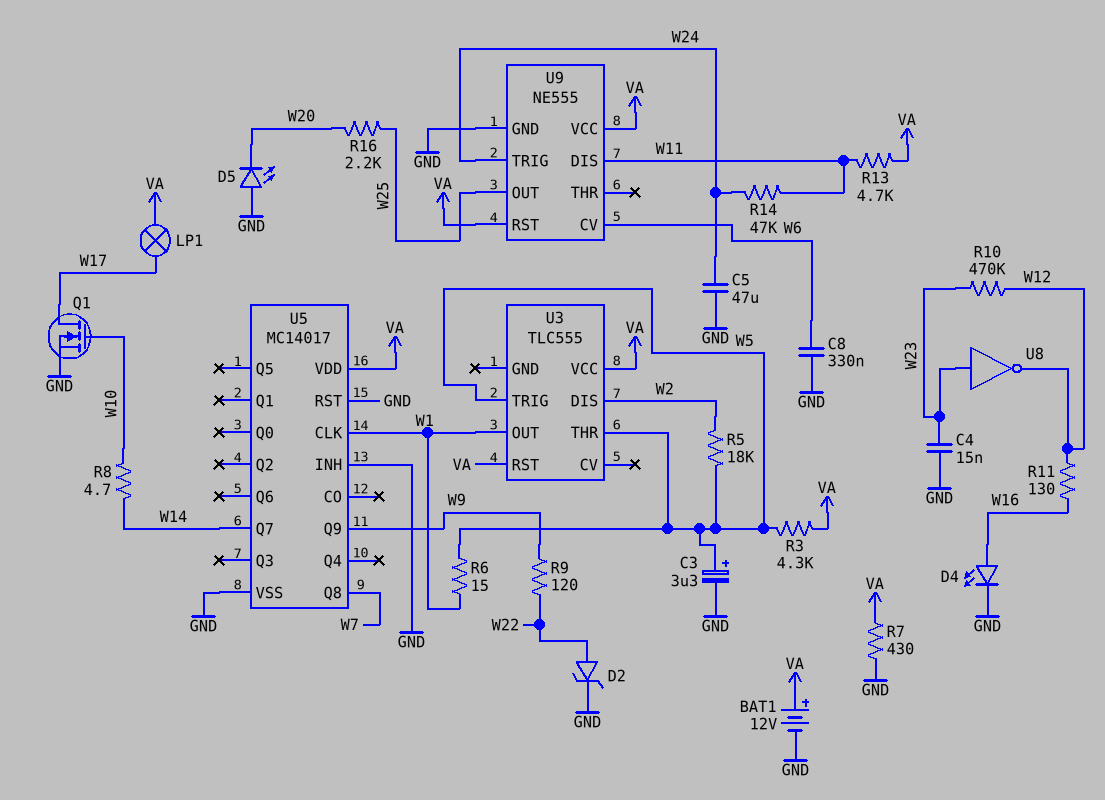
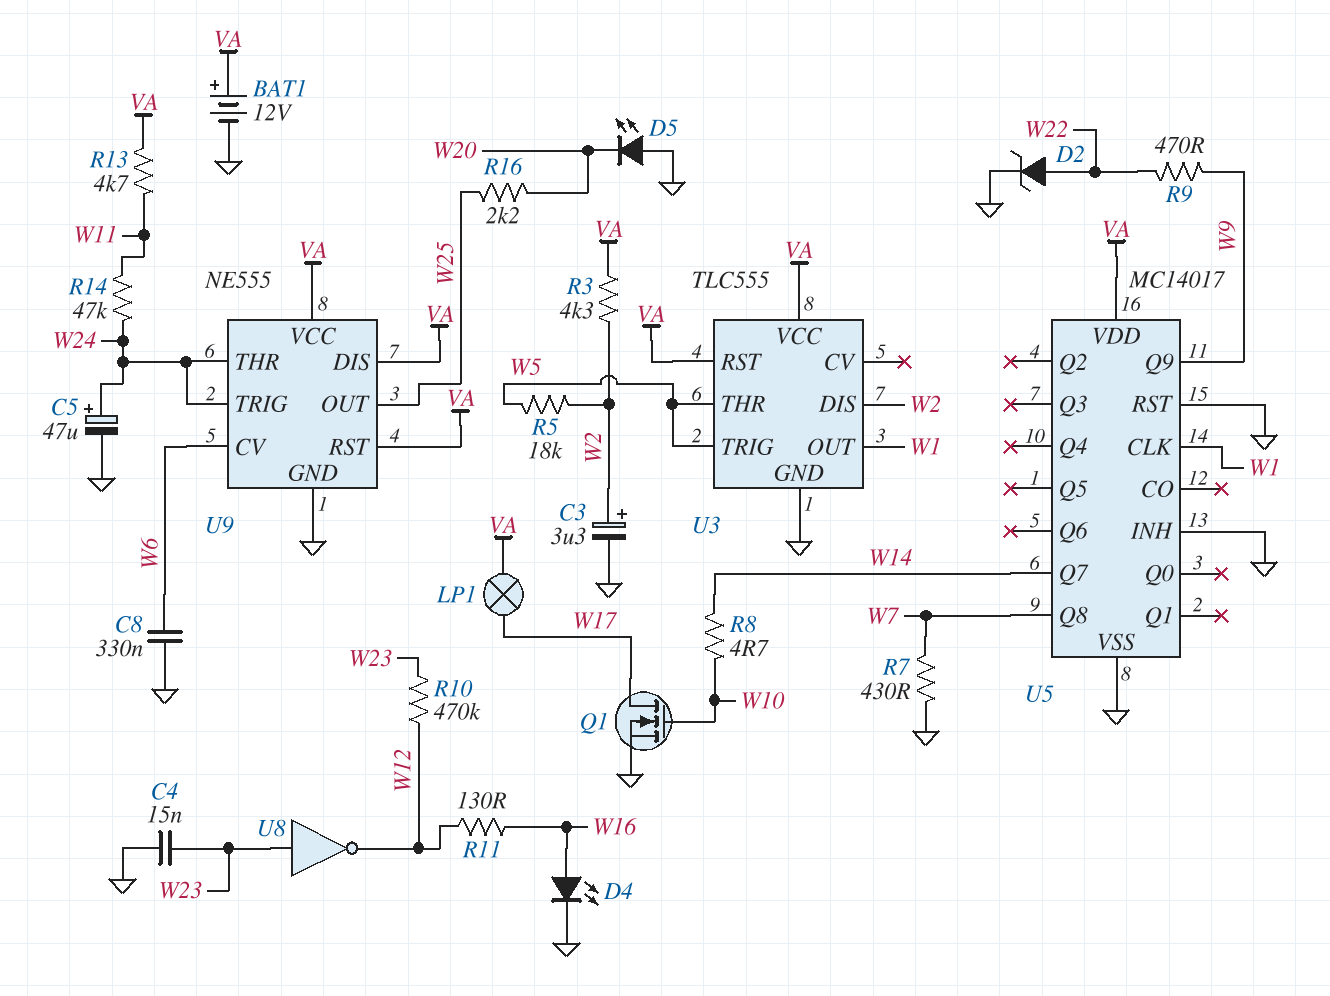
C3: 3.3uF (plus W5, minus GND) -> 3.3uF (plus W2, minus GND)
C5: 47uF (GND, W24) -> 47uF (plus W24, minus GND)
R3: 4.3k (VA, W5) -> 4.3k (VA, W2)
R6: 15 (W1, W5) -> none
R7: 430 (GND, VA) -> 430 (GND, W7)
R9: 120 (W9, W22) -> 470 (W9, W22)
U3 pin GND: none -> GND
U9 pin DIS: W11 -> VA
U9 pin THR: none -> W24

